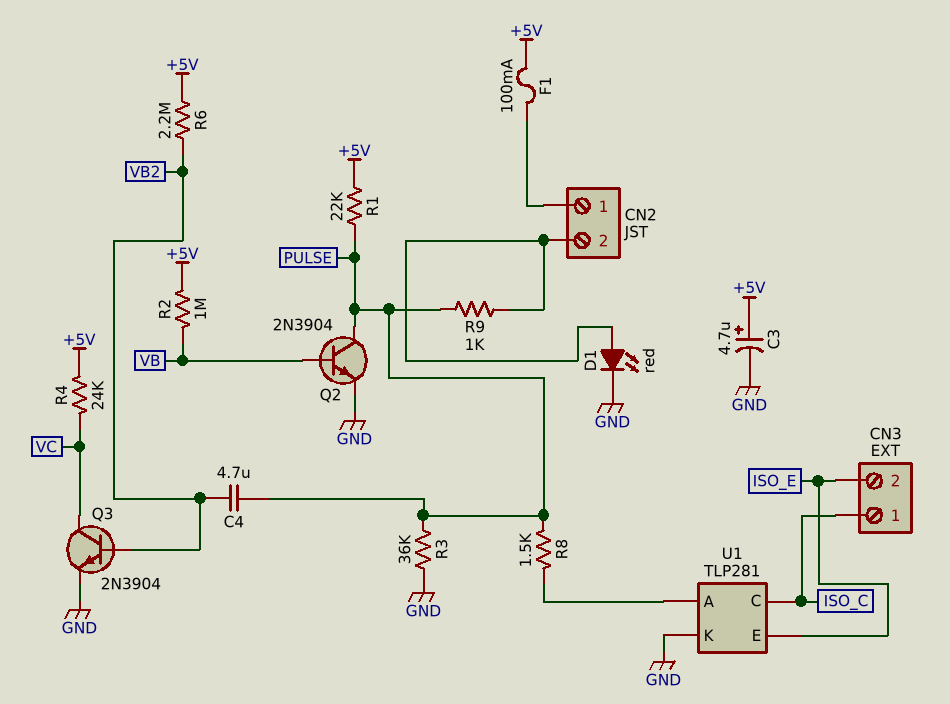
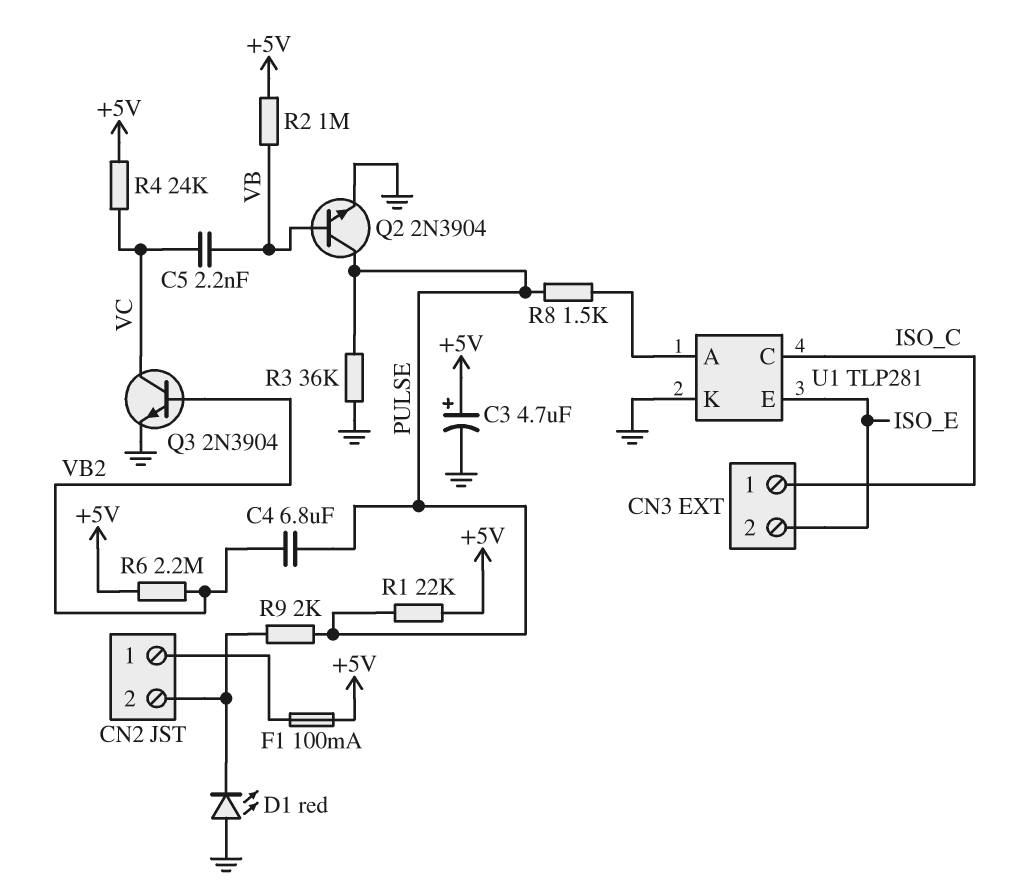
C4: 4.7uF (PULSE, VB2) -> 6.8uF (PULSE, VB2)
C5: none -> 2.2nF (VB, VC)
D1: LED red (A CN2/2, K GND) -> LED red (A GND, K CN2/2)
R9: 1k (CN2/2, PULSE) -> 2k (CN2/2, PULSE)

